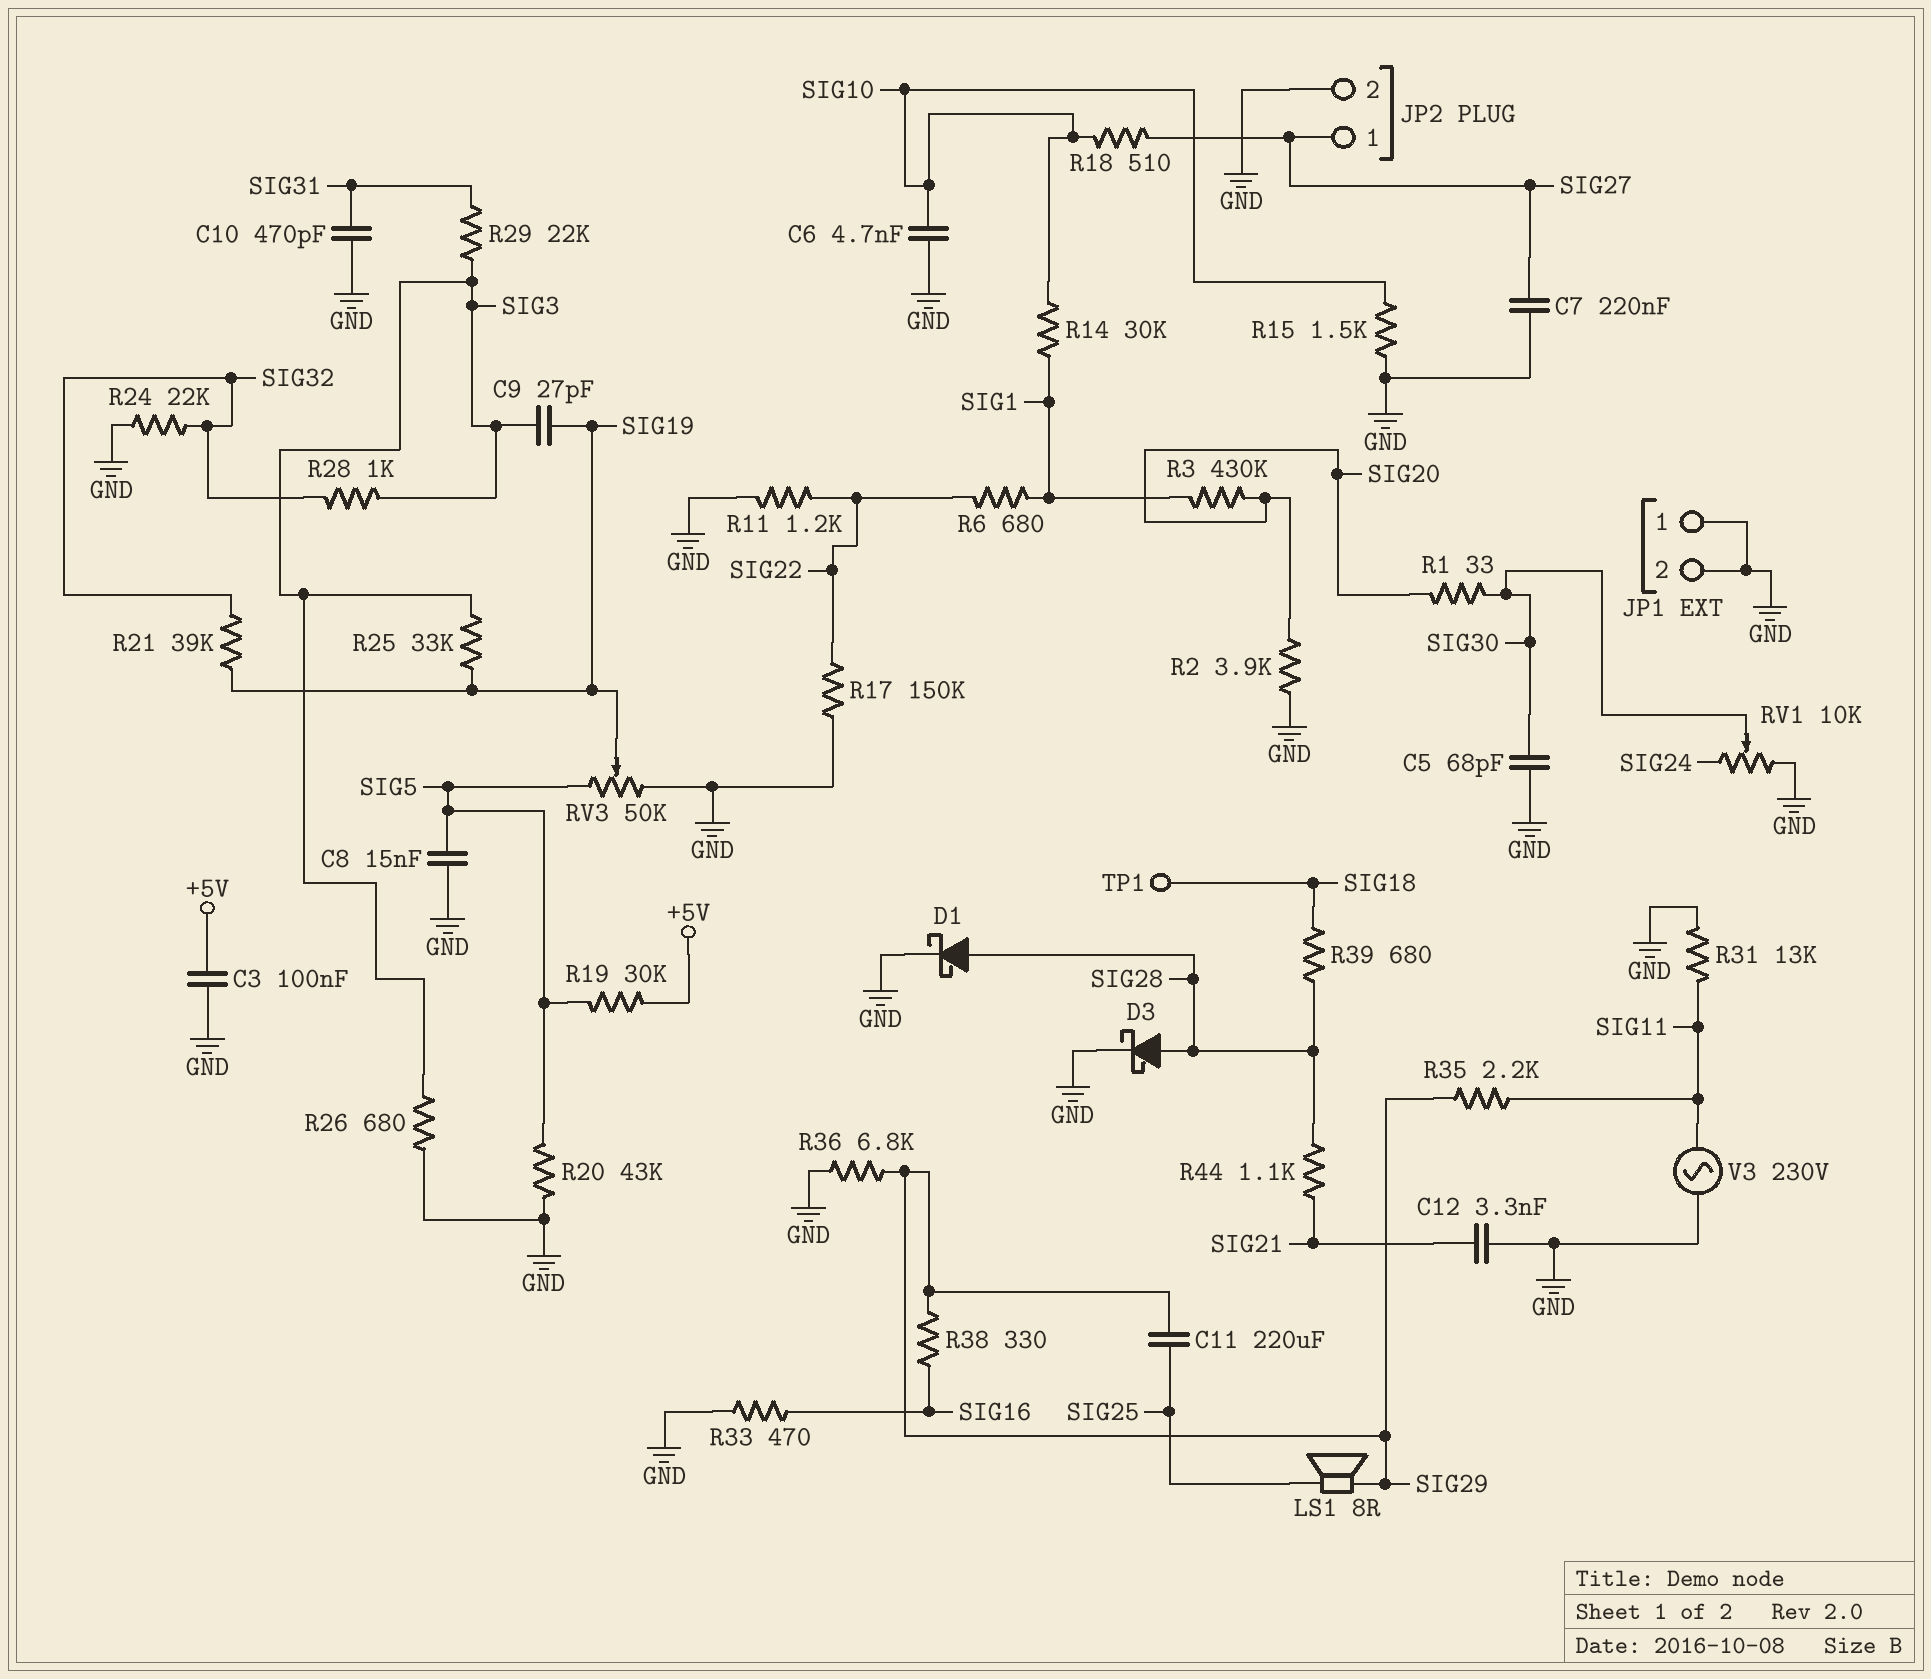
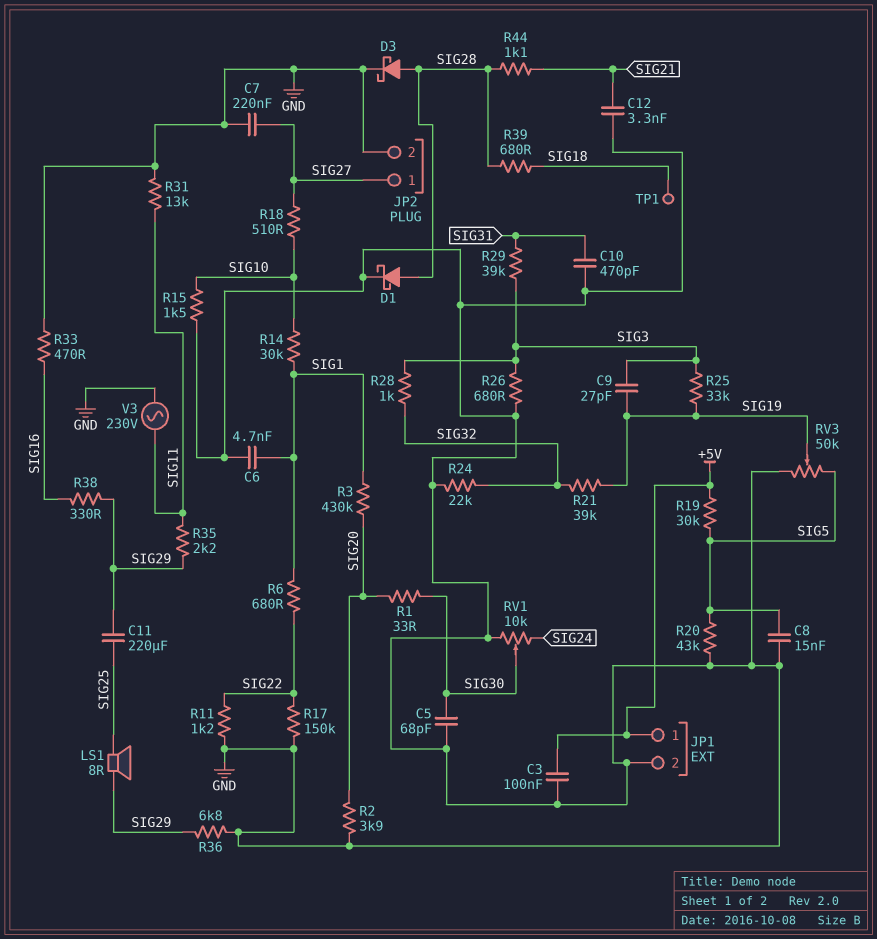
C6: 4.7nF (GND, SIG10) -> 4.7nF (GND, SIG1)
JP1 pin 1: GND -> +5V
R29: 22k (SIG3, SIG31) -> 39k (SIG3, SIG31)

